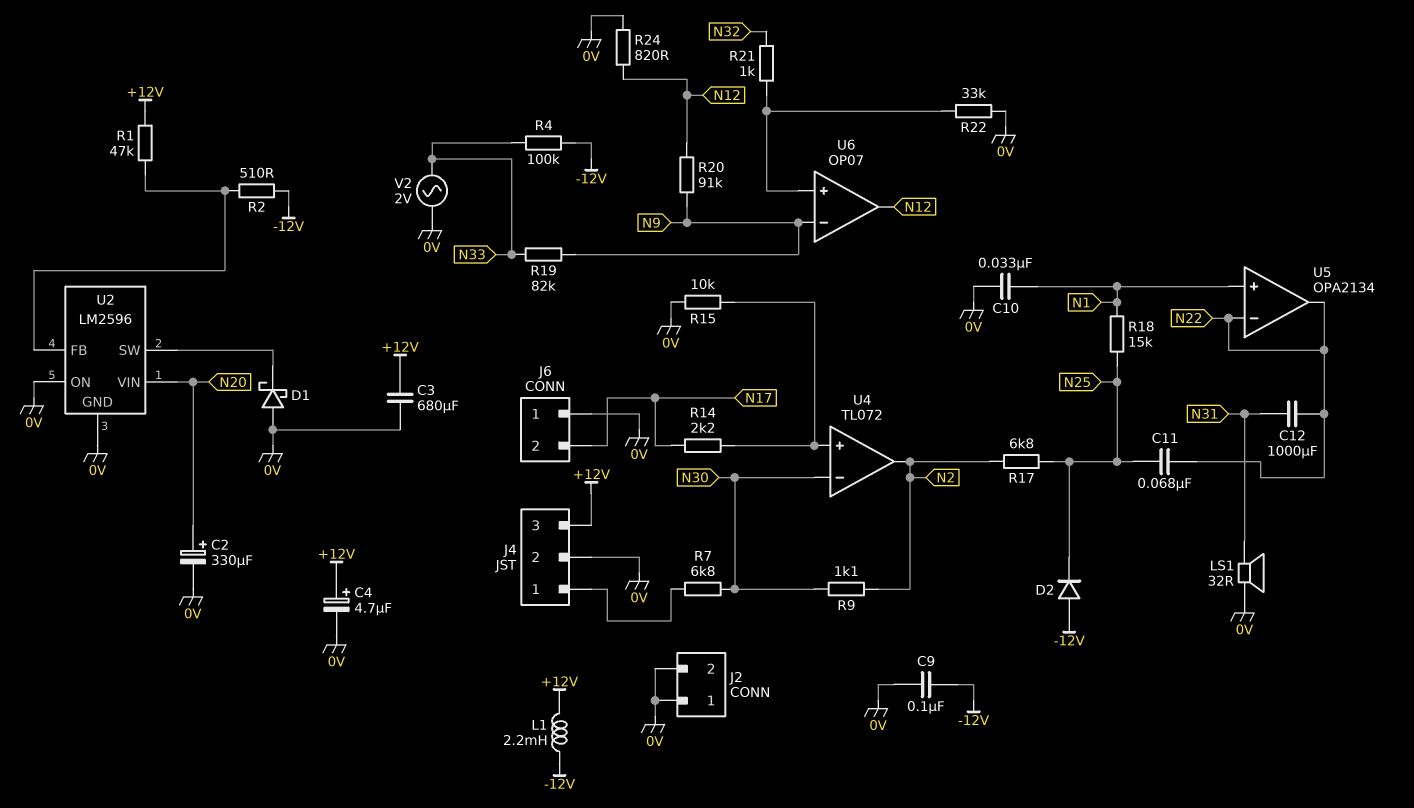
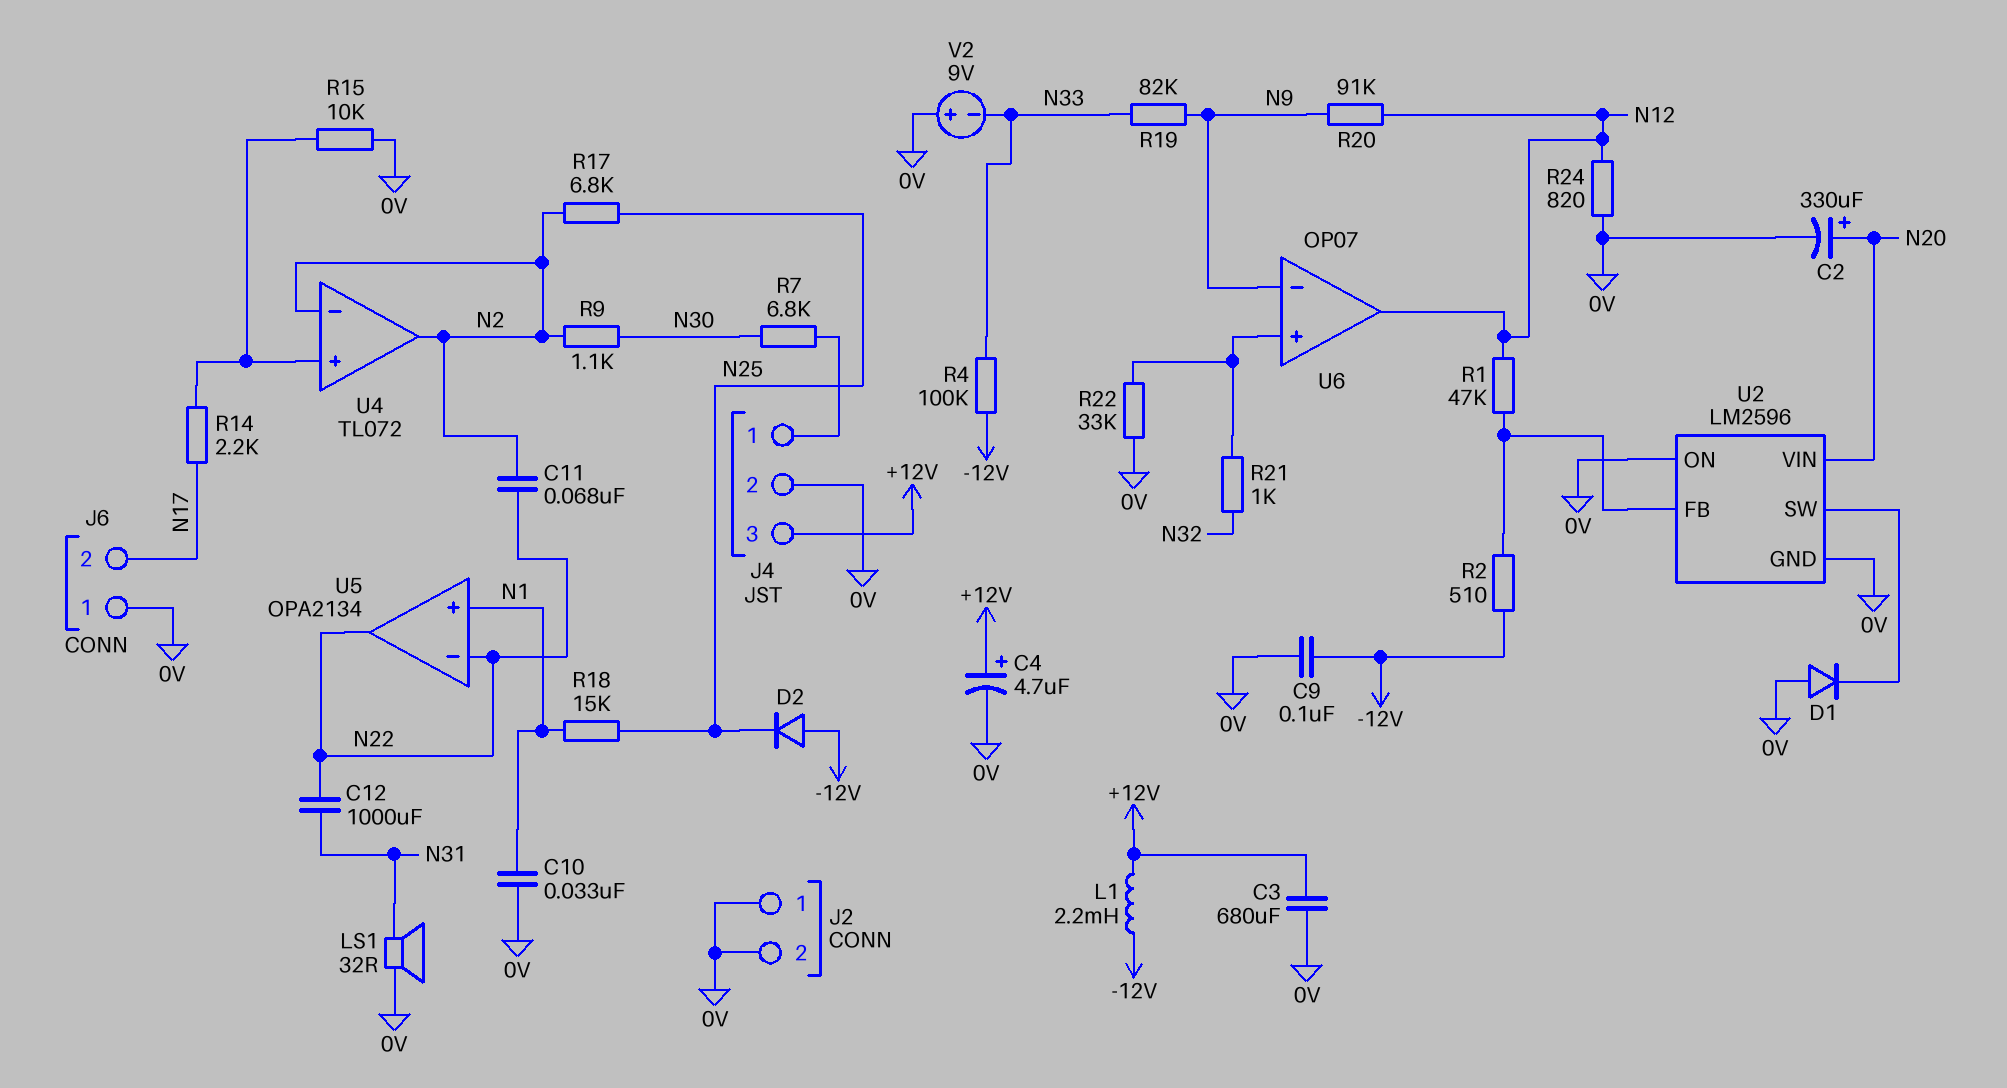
C11: 68nF (N22, N25) -> 68nF (N2, N22)
D1: schottky (A 0V, K U2/SW) -> diode (A 0V, K U2/SW)
R1: 47k (+12V, U2/FB) -> 47k (N12, U2/FB)
U4 pin in-: N30 -> N2
V2: AC 2V (0V, N33) -> 9V (plus 0V, minus N33)

